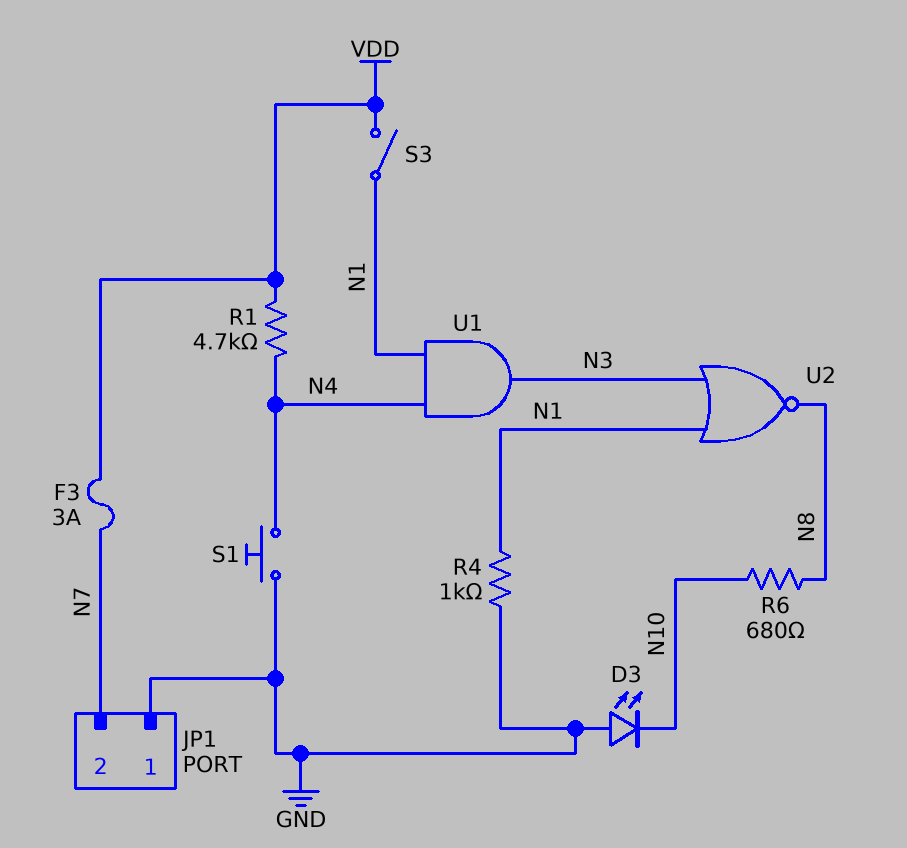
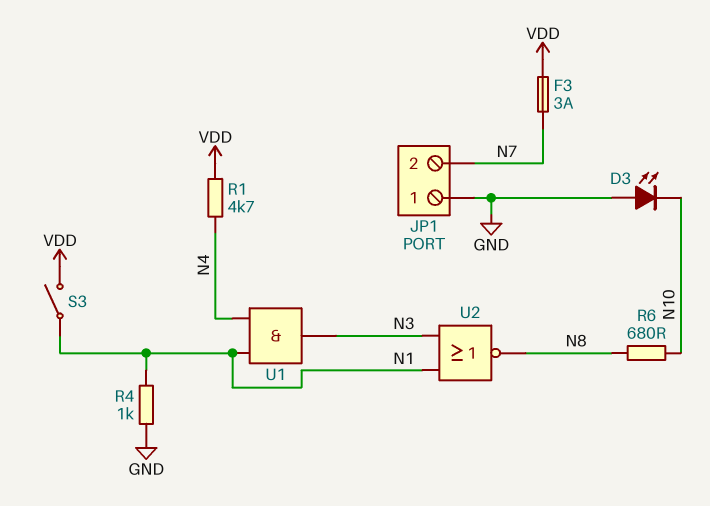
S1: button (GND, N4) -> none

